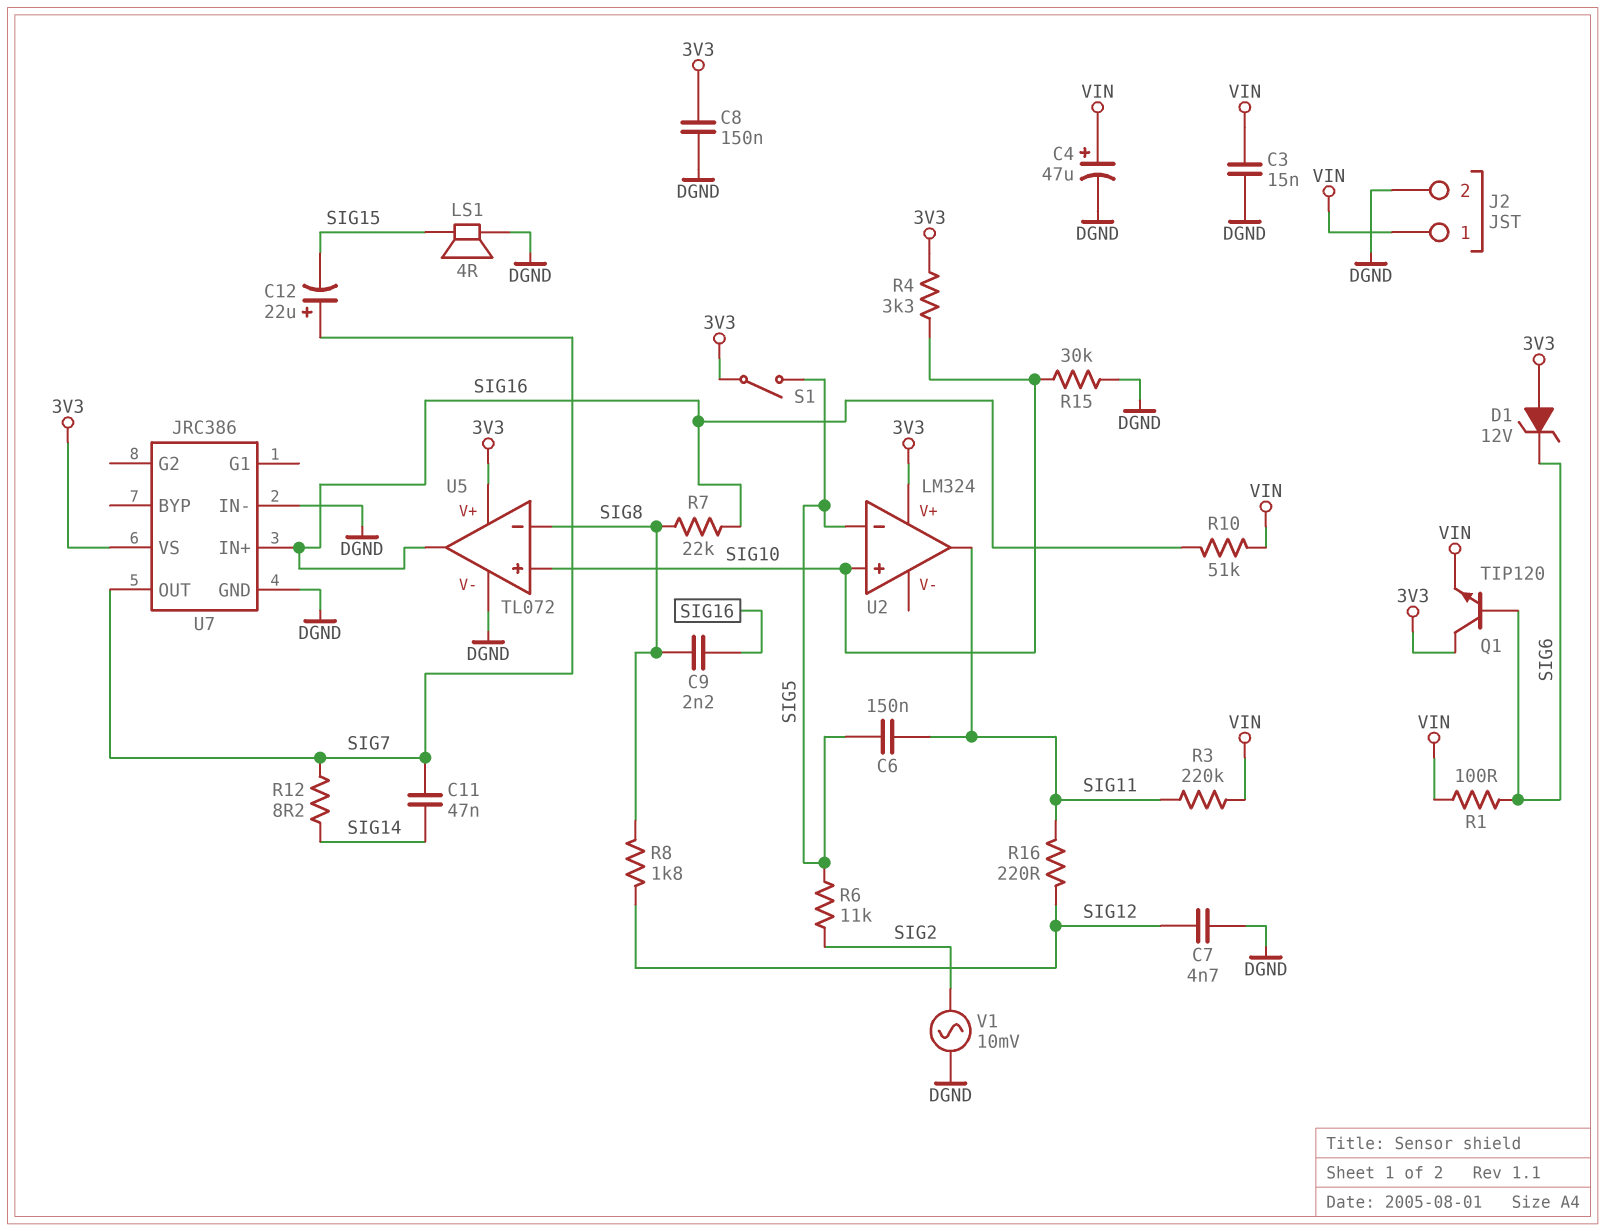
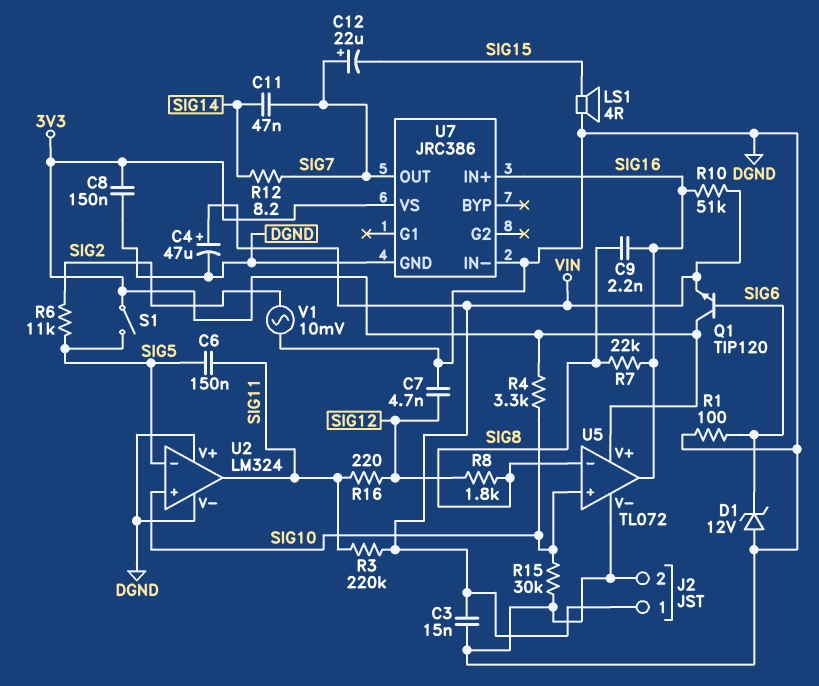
D1: zener 12V (A 3V3, K SIG6) -> zener 12V (A DGND, K SIG6)
R1: 100 (SIG6, VIN) -> 100 (DGND, SIG6)
U2 pin V+: 3V3 -> DGND
U2 pin V-: none -> DGND

